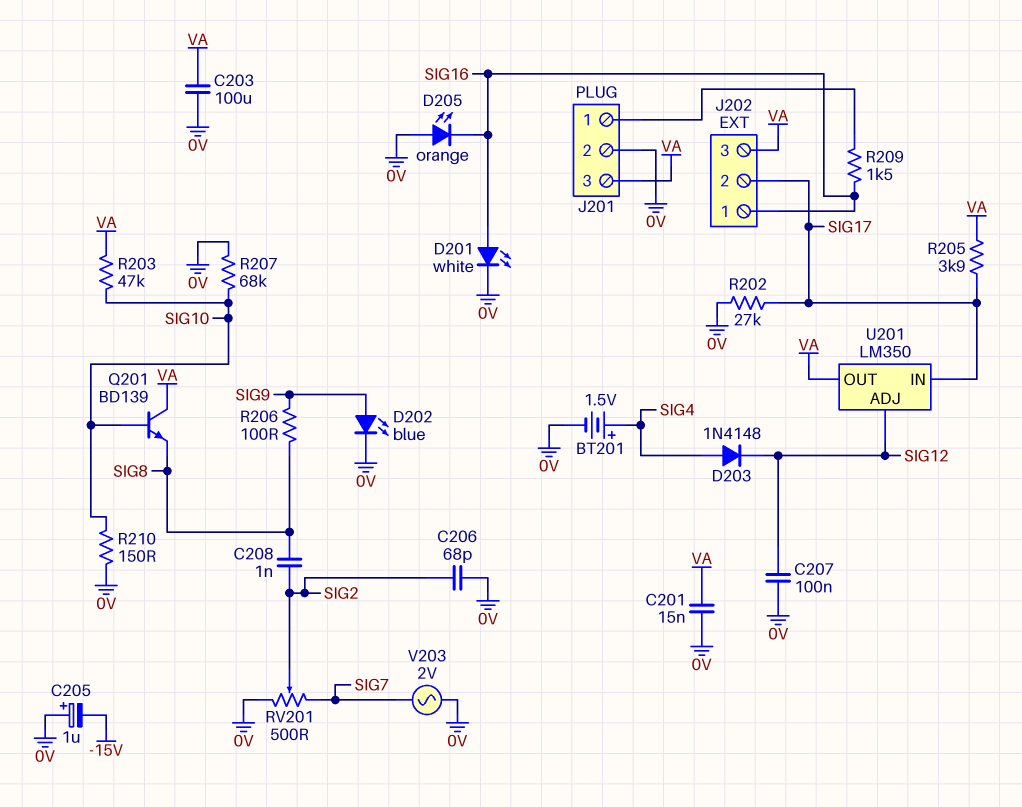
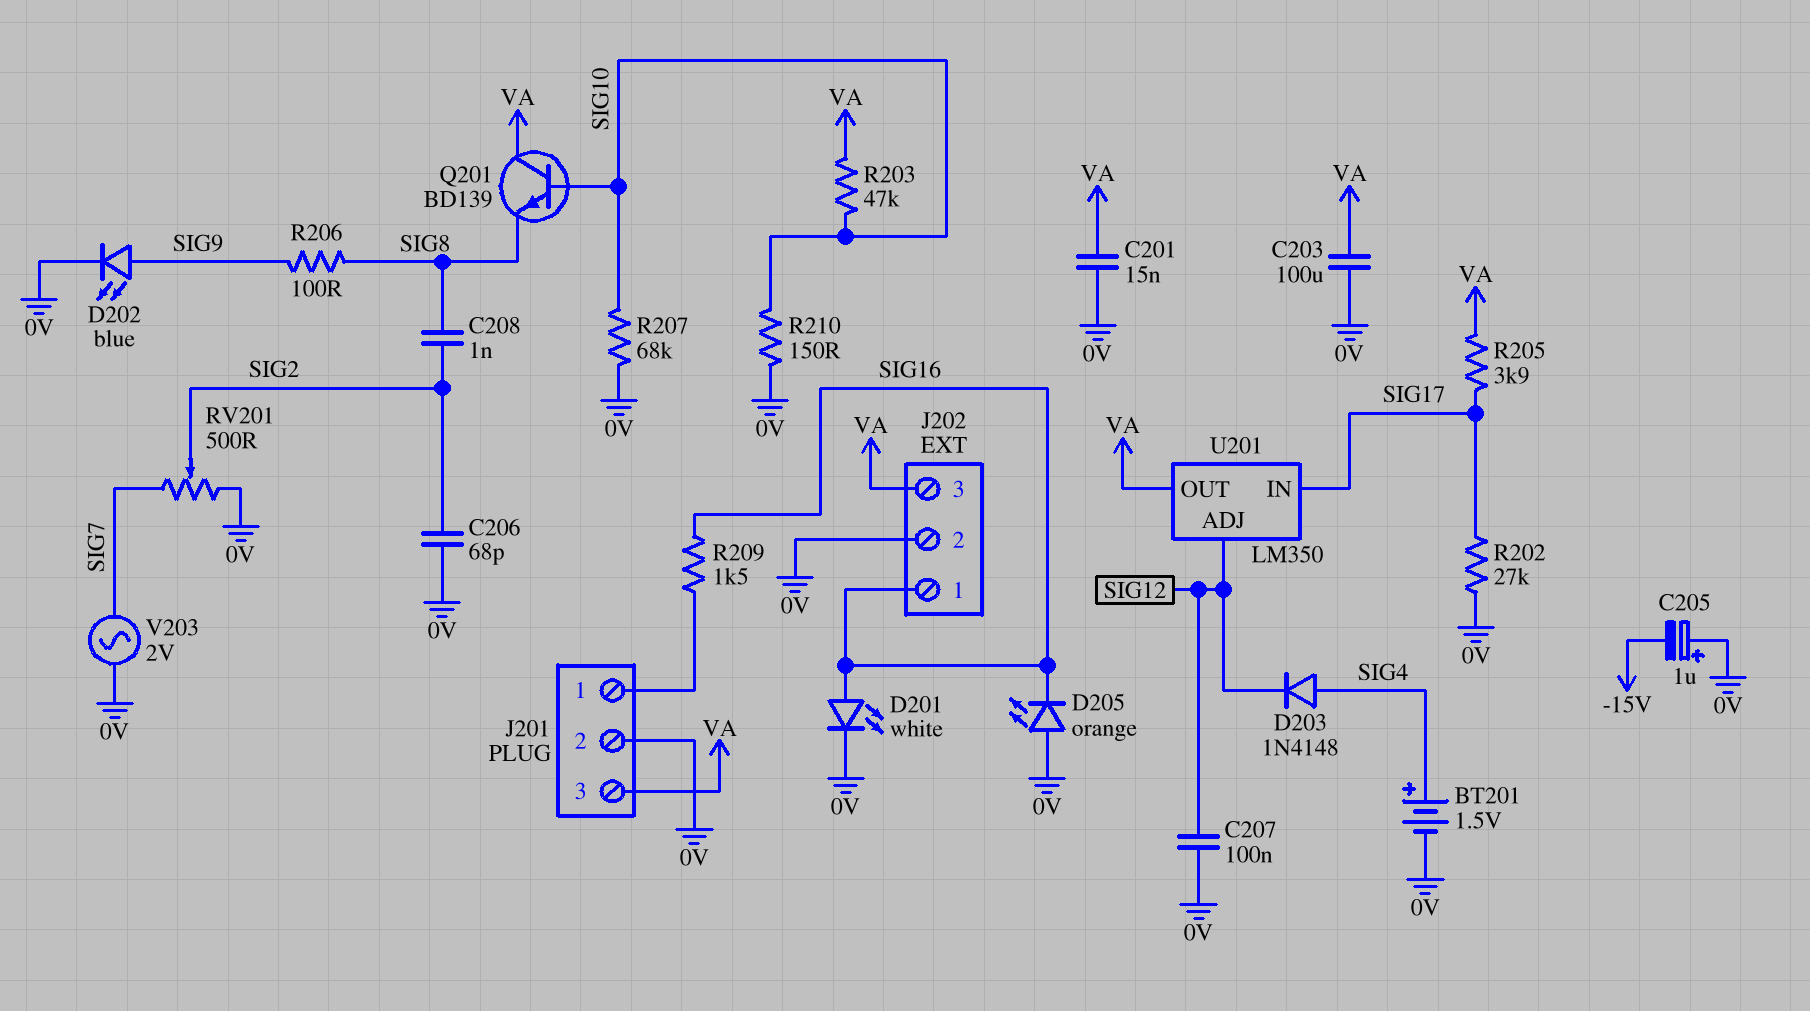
J202 pin 2: SIG17 -> 0V

